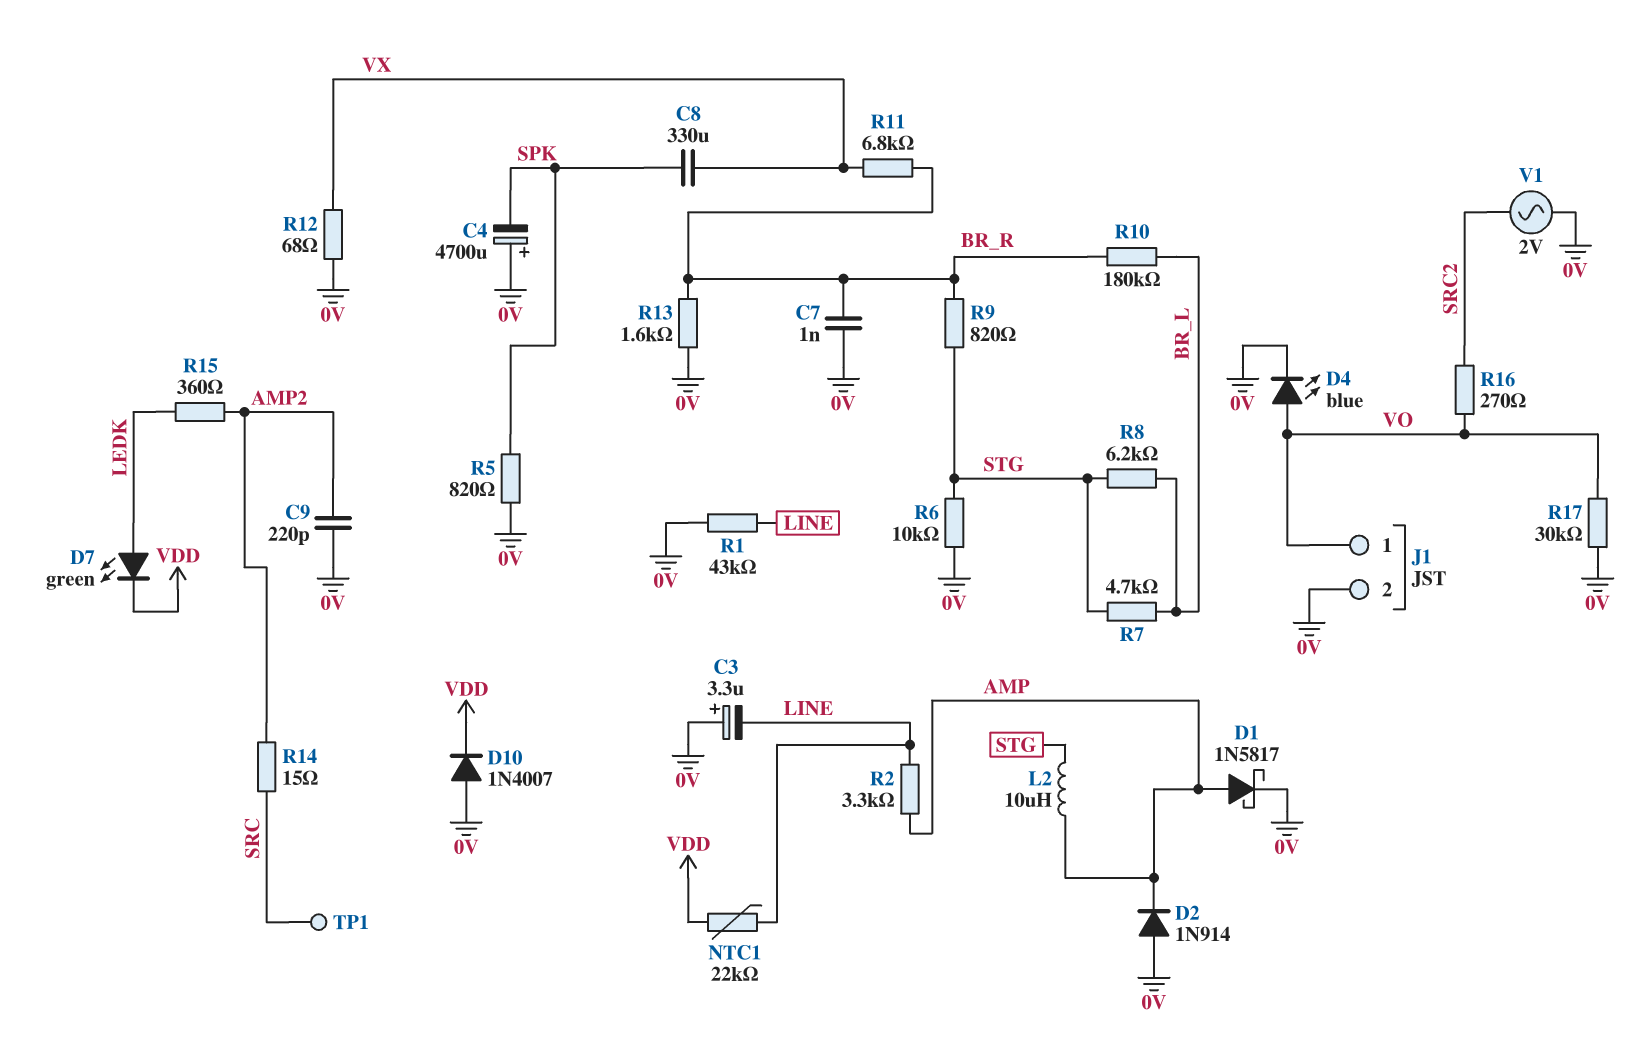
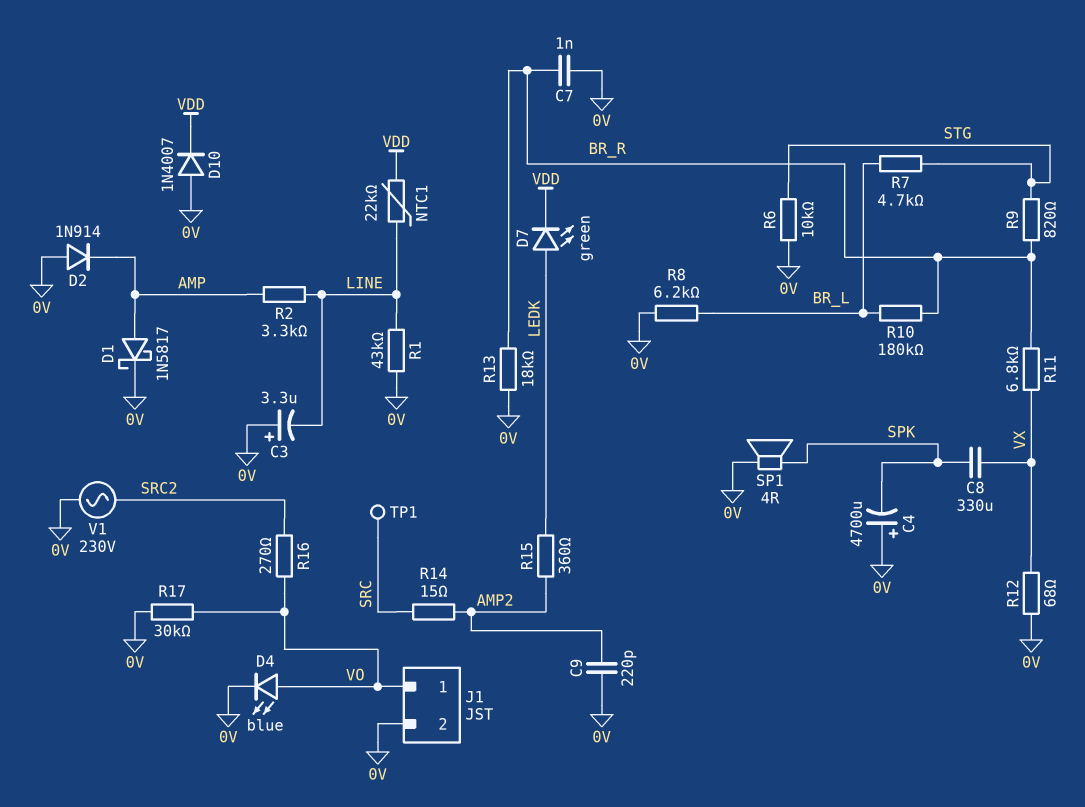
L2: 10uH (AMP, STG) -> none
R5: 820 (0V, SPK) -> none
R8: 6.2k (BR_L, STG) -> 6.2k (0V, BR_L)
R13: 1.6k (0V, BR_R) -> 18k (0V, BR_R)
SP1: none -> speaker 4R (0V, SPK)
V1: AC 2V (0V, SRC2) -> AC 230V (0V, SRC2)

